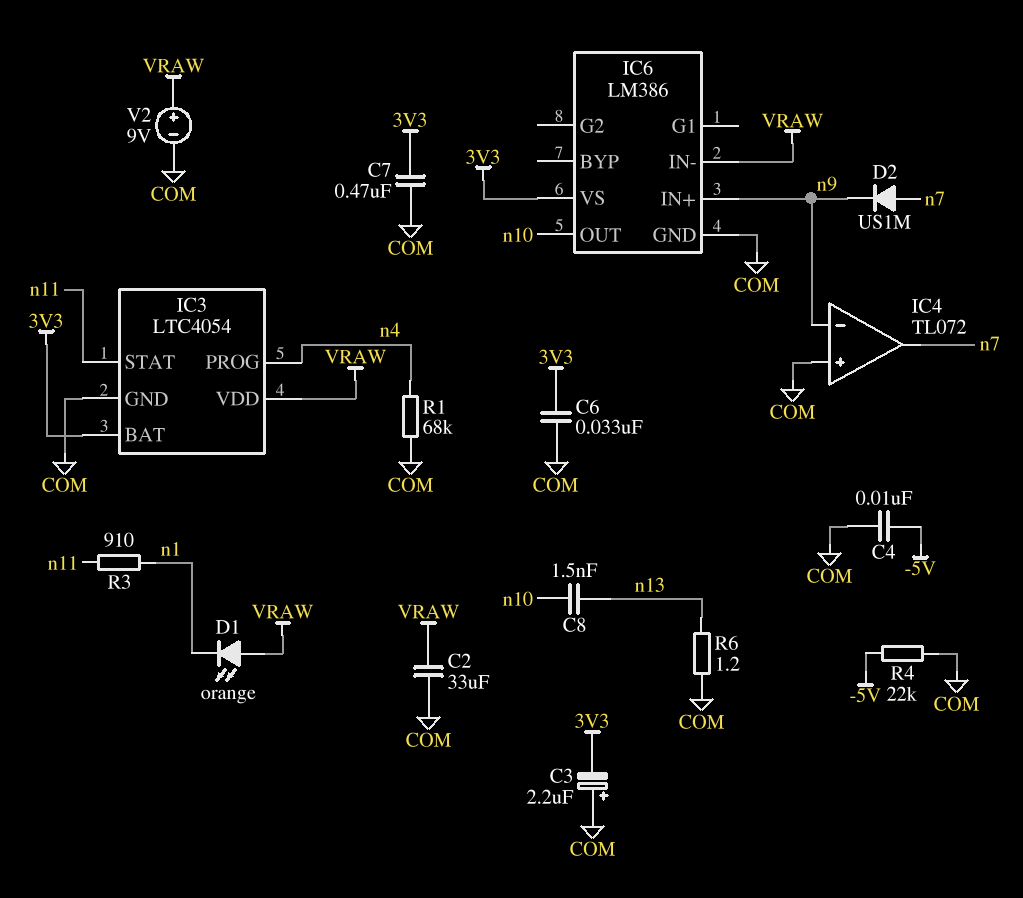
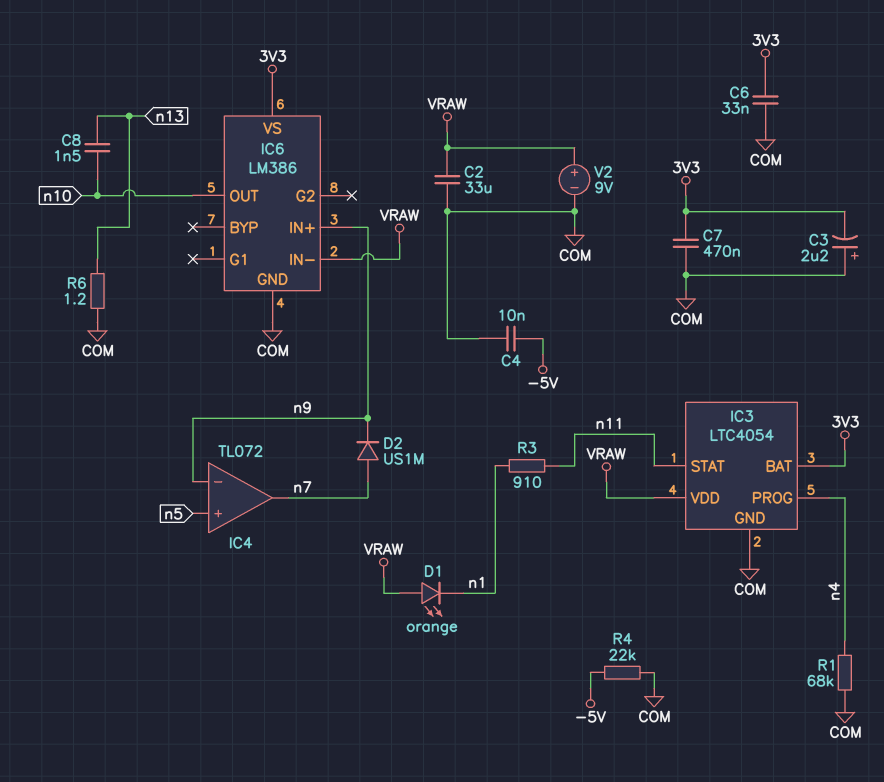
IC4 pin in+: COM -> n5

